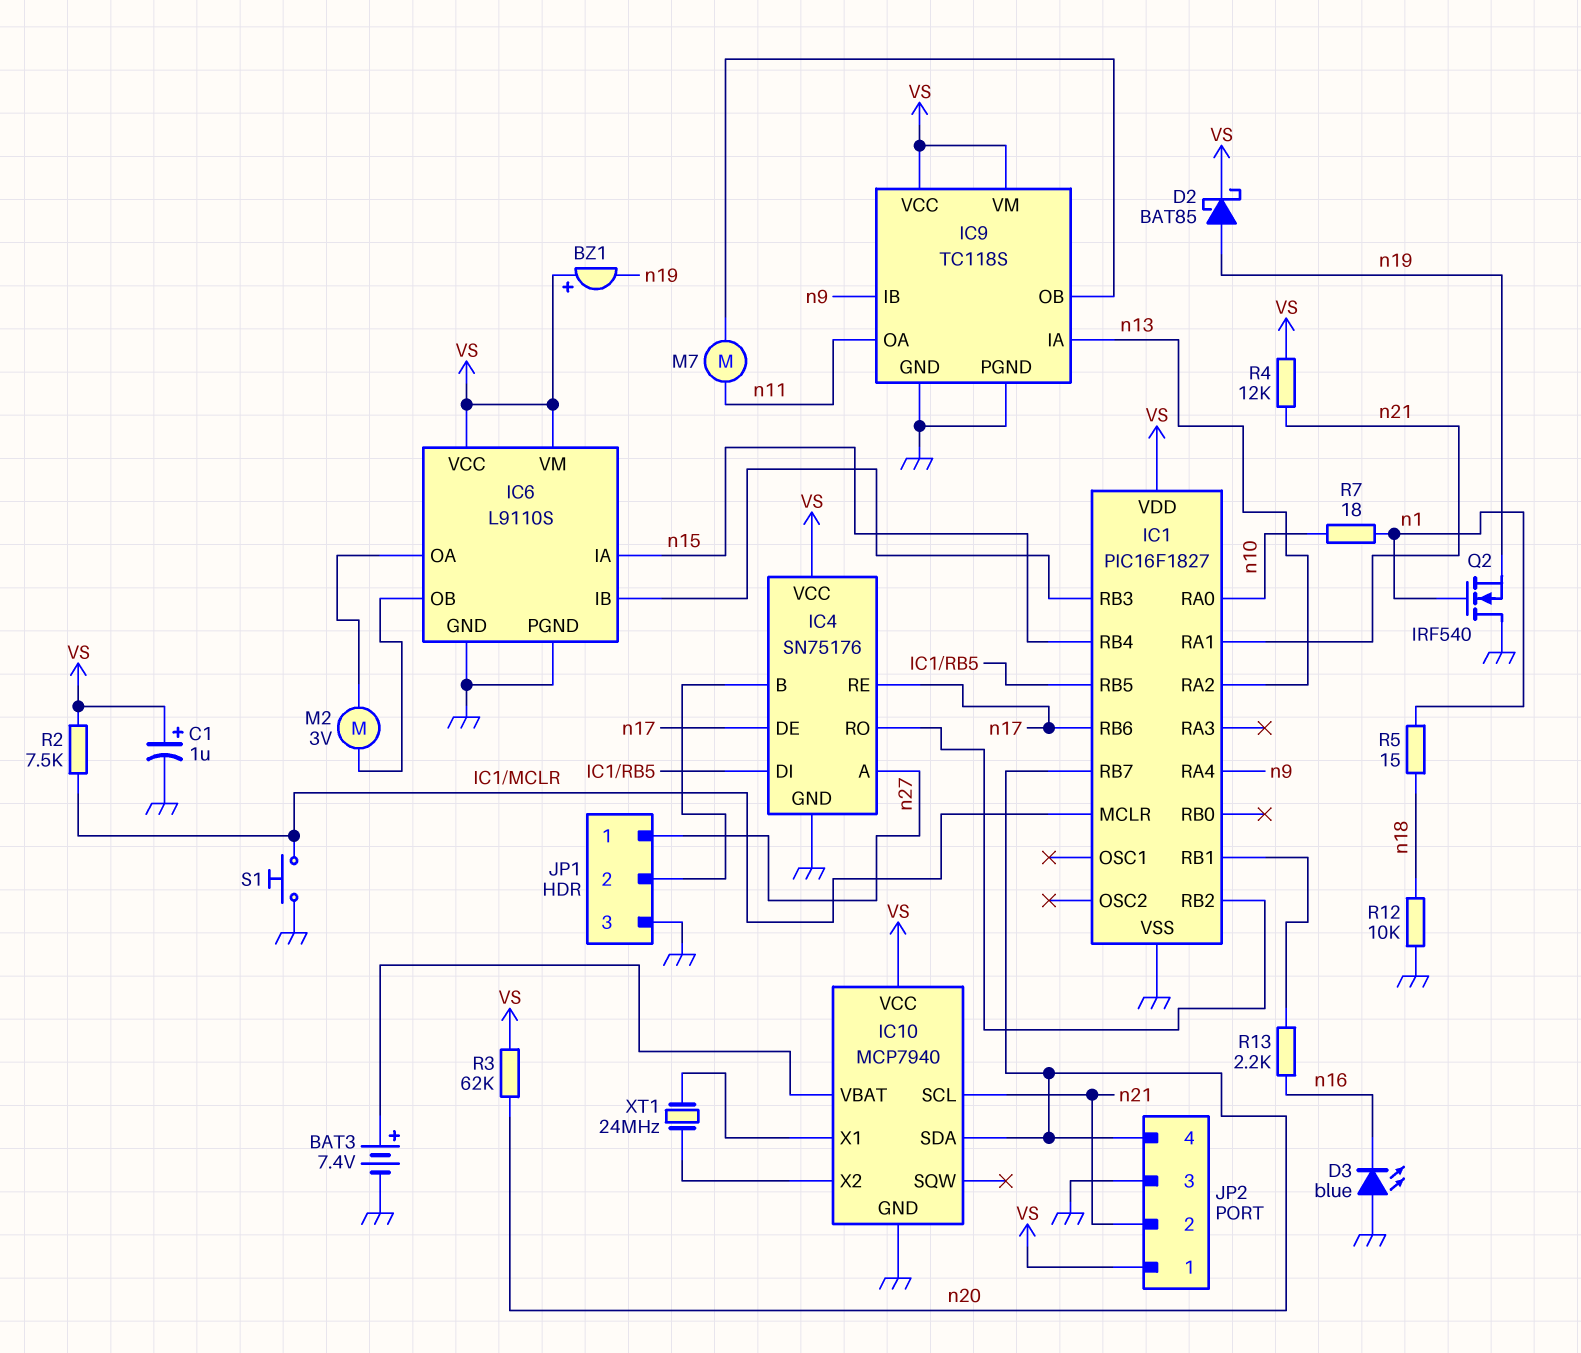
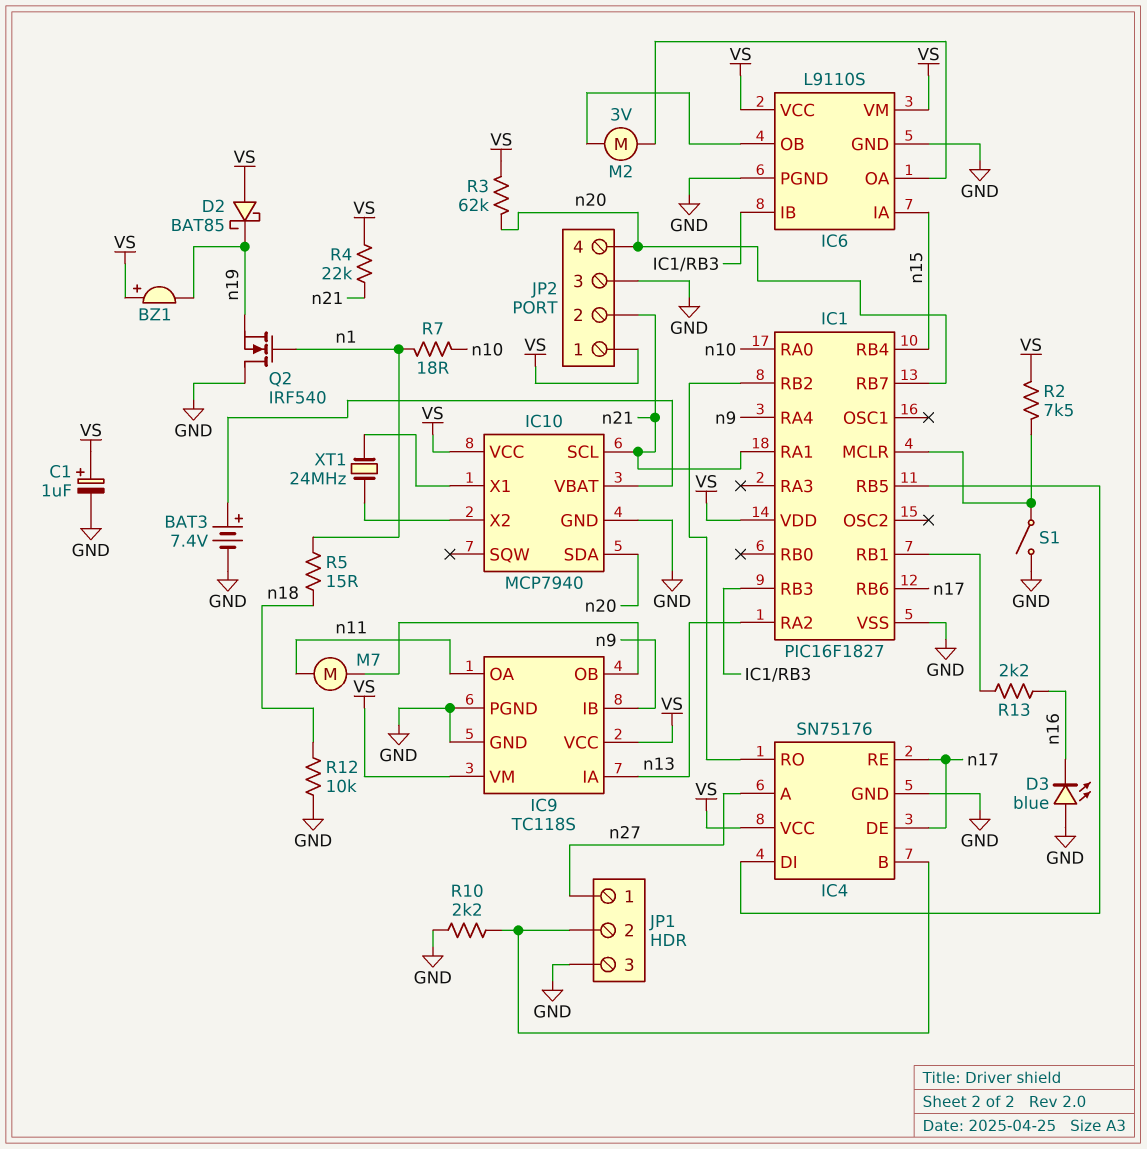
D2: schottky BAT85 (A n19, K VS) -> schottky BAT85 (A VS, K n19)
R4: 12k (VS, n21) -> 22k (VS, n21)
R10: none -> 2.2k (GND, IC4/B)
S1: button (GND, IC1/MCLR) -> switch (GND, IC1/MCLR)

